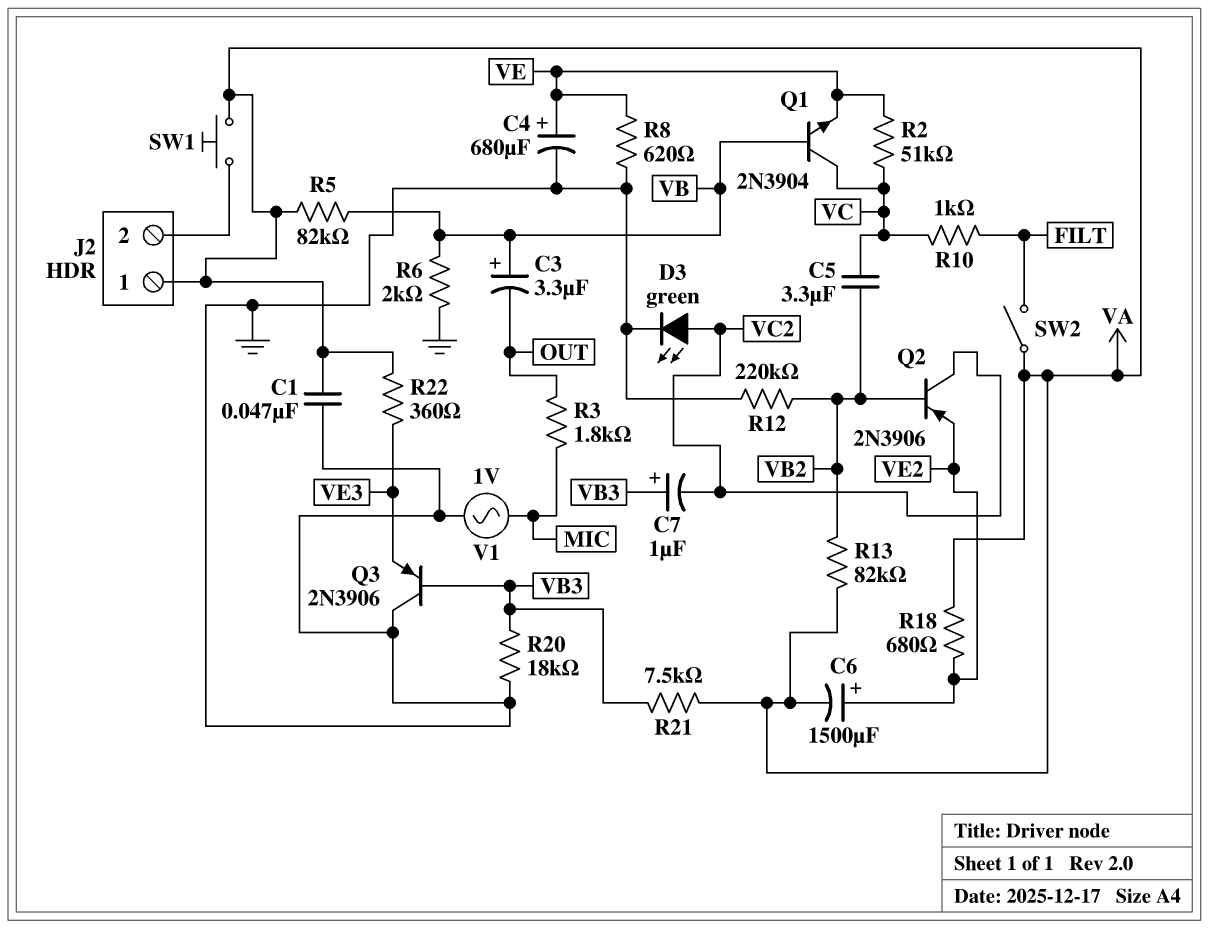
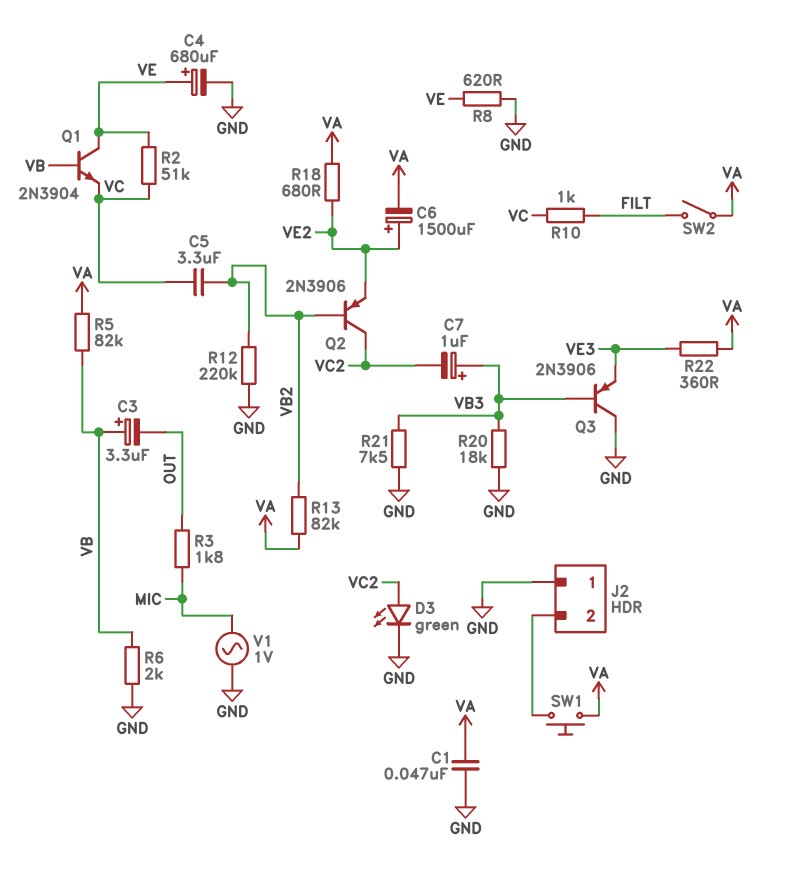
J2 pin 1: VA -> GND
Q1: NPN 2N3904 (B VB, C VC, E VE) -> NPN 2N3904 (B VB, C VE, E VC)
R21: 7.5k (VA, VB3) -> 7.5k (GND, VB3)

